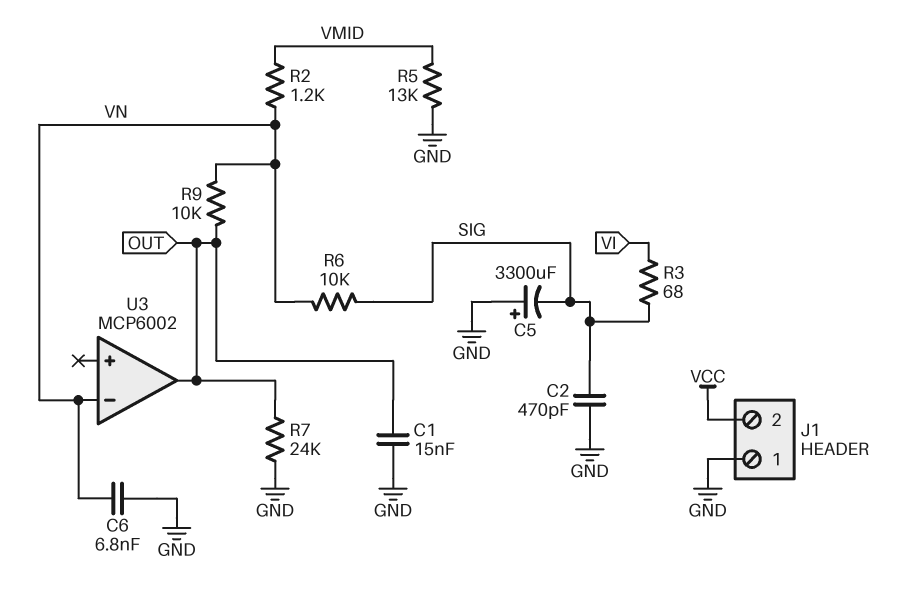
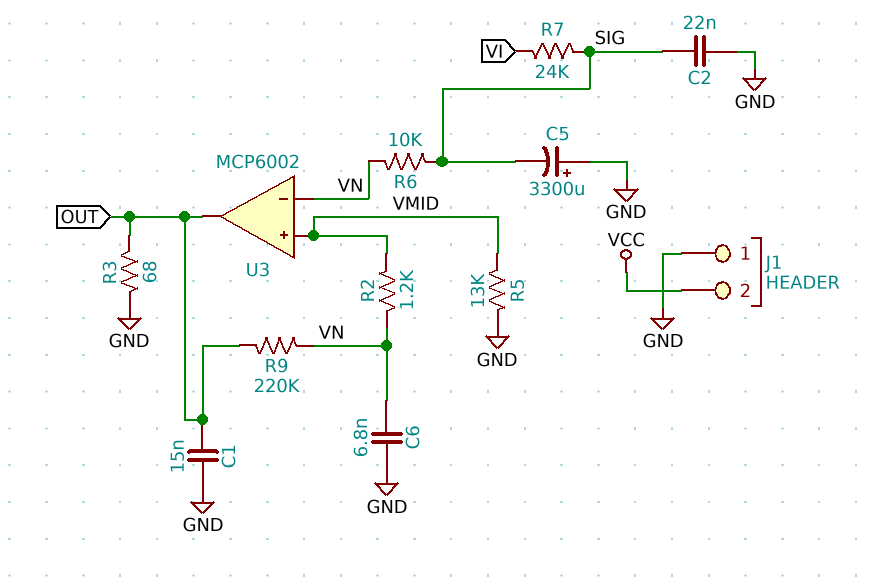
C2: 470pF (GND, SIG) -> 22nF (GND, SIG)
R3: 68 (SIG, VI) -> 68 (GND, OUT)
R7: 24k (GND, OUT) -> 24k (SIG, VI)
R9: 10k (OUT, VN) -> 220k (OUT, VN)
U3 pin in+: none -> VMID

